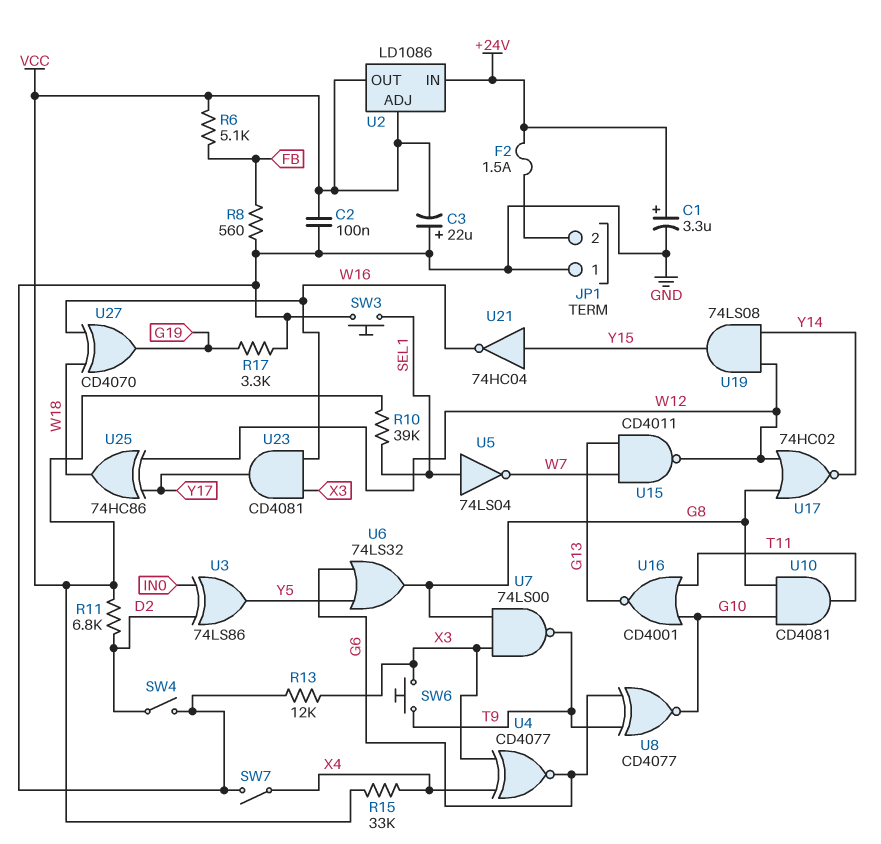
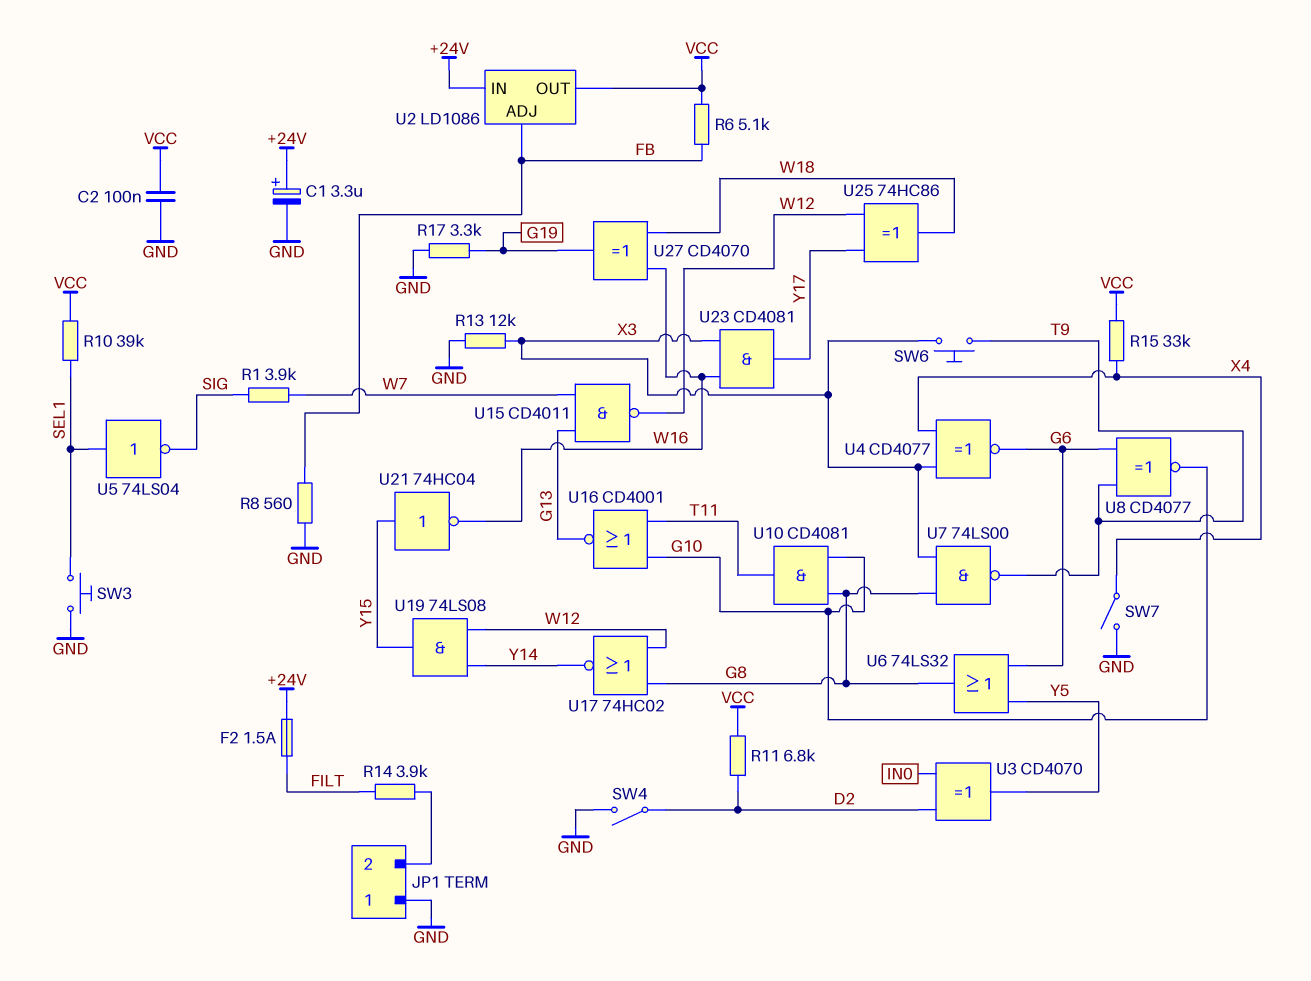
C3: 22uF (plus GND, minus VCC) -> none
F2: 1.5A (+24V, JP1/2) -> 1.5A (+24V, FILT)
R1: none -> 3.9k (SIG, W7)
R14: none -> 3.9k (FILT, JP1/2)
U2 pin ADJ: VCC -> FB
U3: XOR 74LS86 (in D2, in IN0, out Y5) -> XOR CD4070 (in D2, in IN0, out Y5)
U5: NOT 74LS04 (in SEL1, out W7) -> NOT 74LS04 (in SEL1, out SIG)

